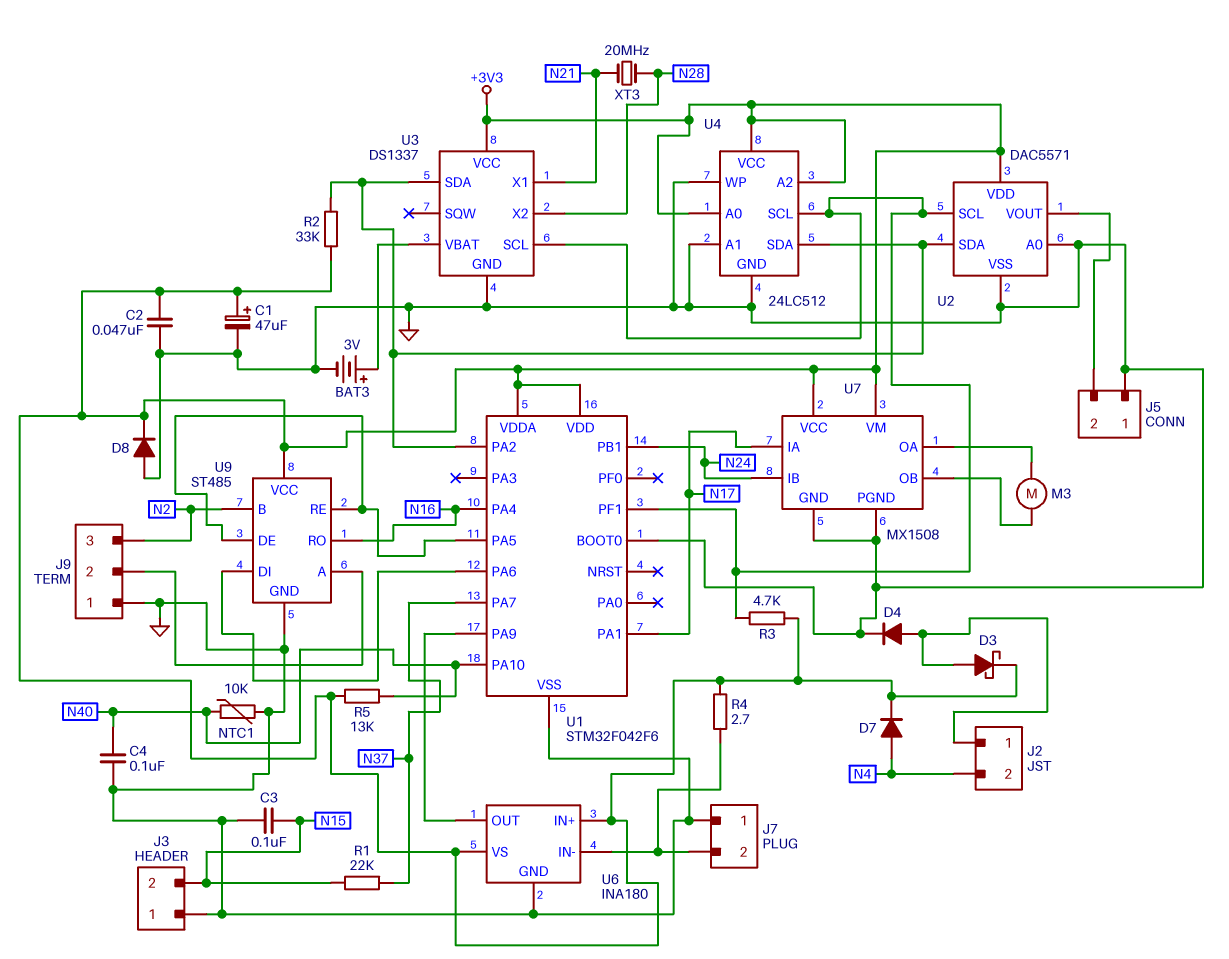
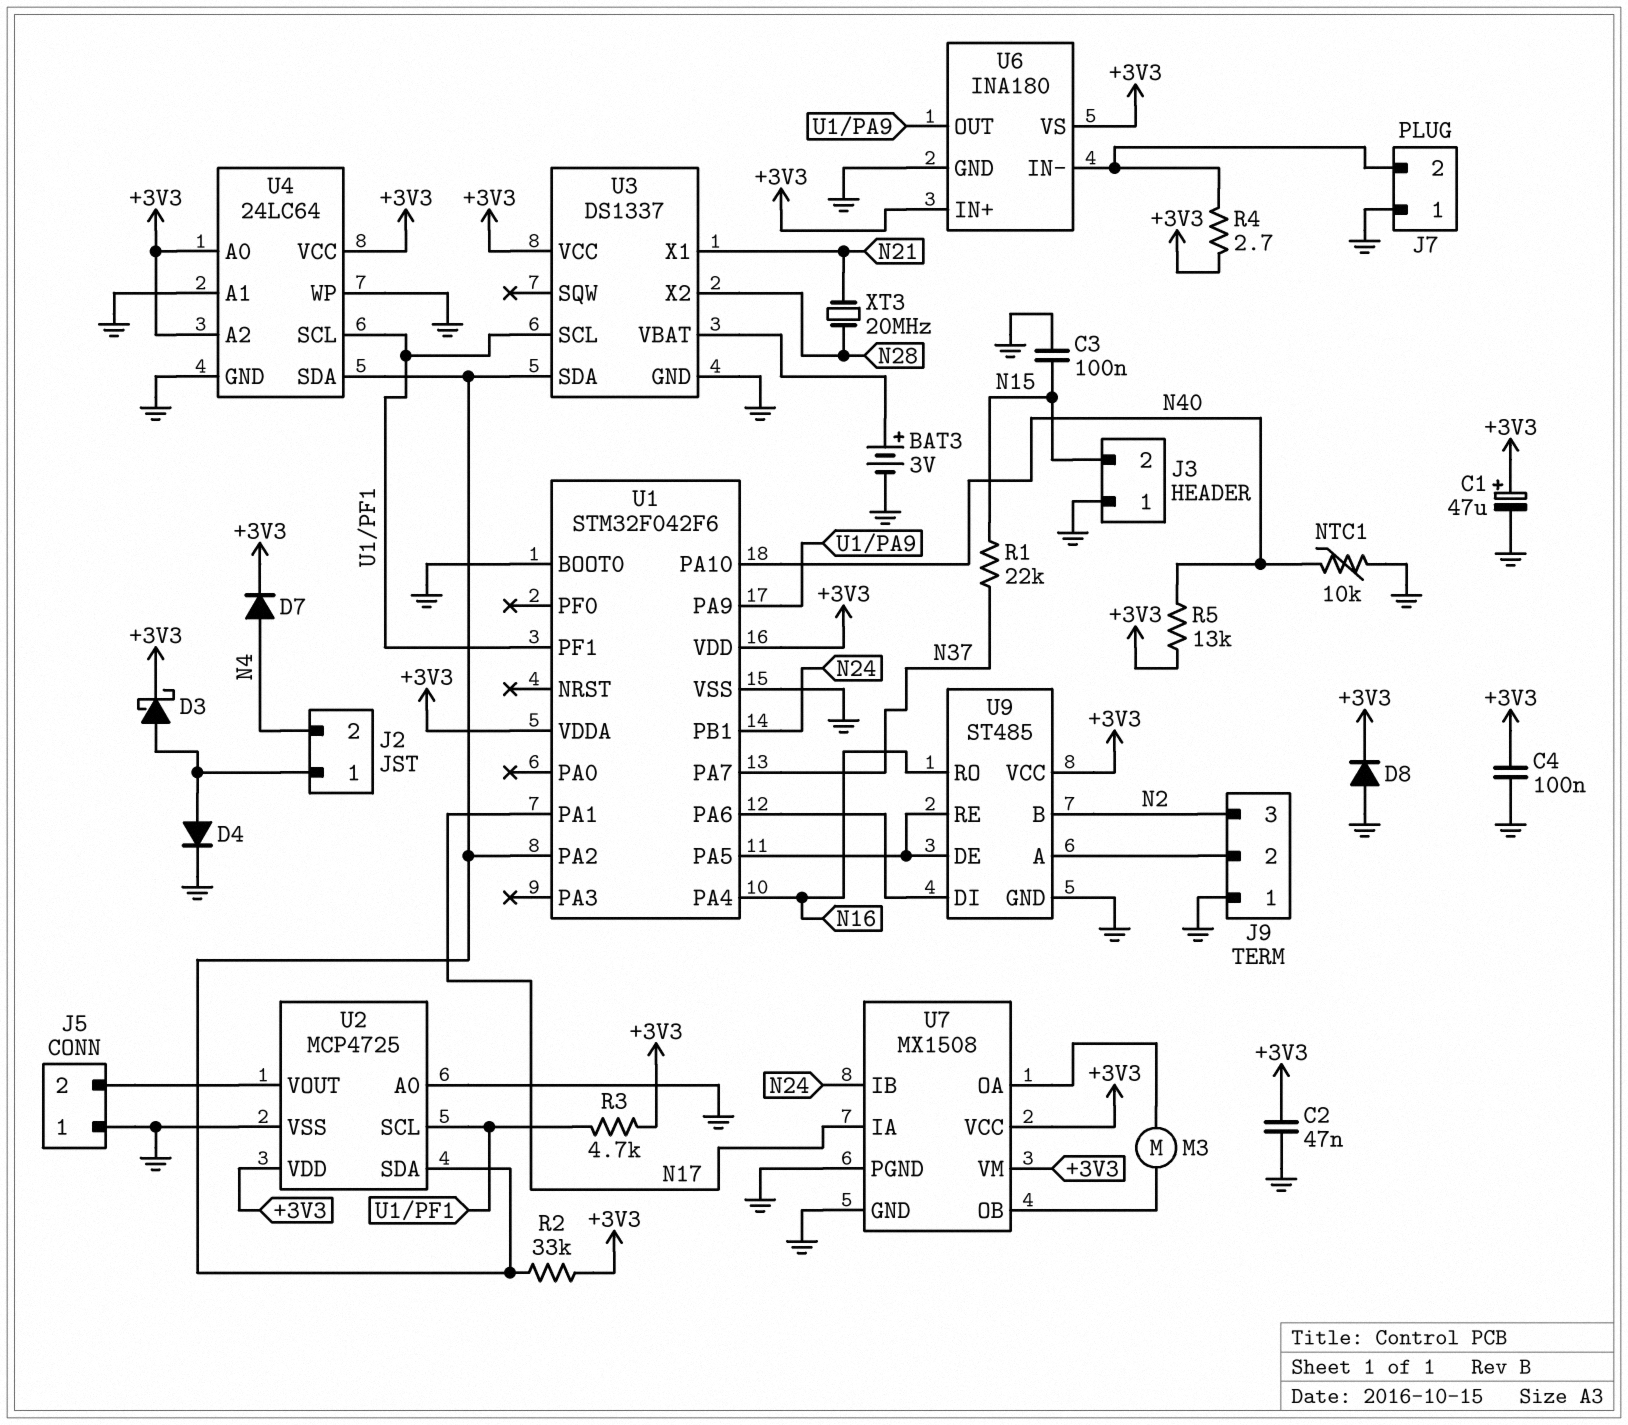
C4: 100nF (GND, N40) -> 100nF (+3V3, GND)
U2: DAC5571 -> MCP4725
U4: 24LC512 -> 24LC64

